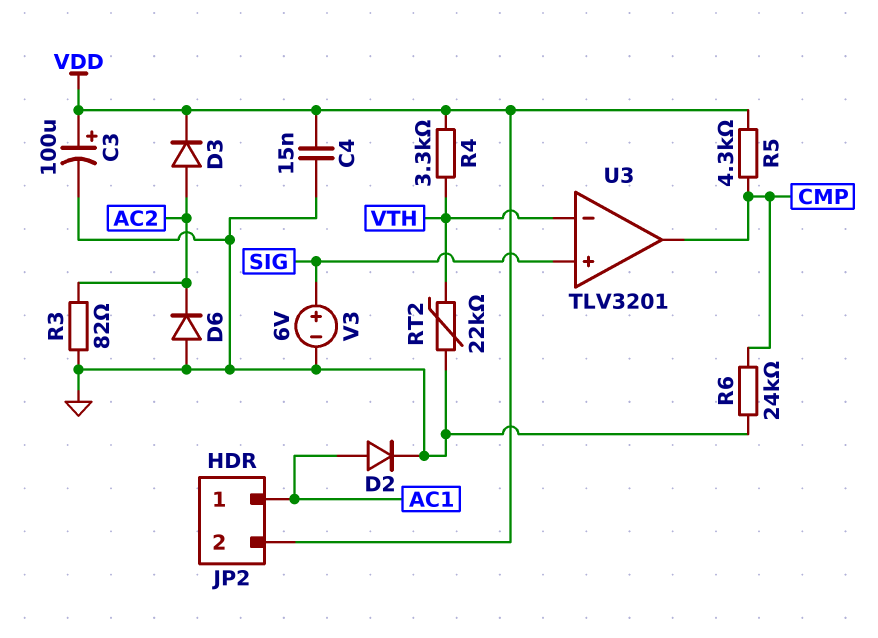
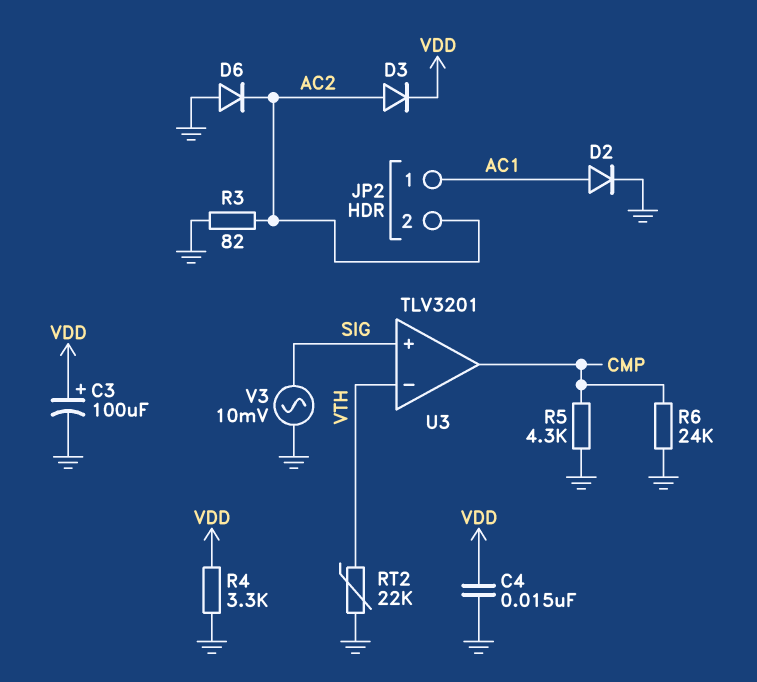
JP2 pin 2: VDD -> AC2
R4: 3.3k (VDD, VTH) -> 3.3k (GND, VDD)
R5: 4.3k (CMP, VDD) -> 4.3k (CMP, GND)
V3: 6V (plus SIG, minus GND) -> AC 10mV (GND, SIG)

